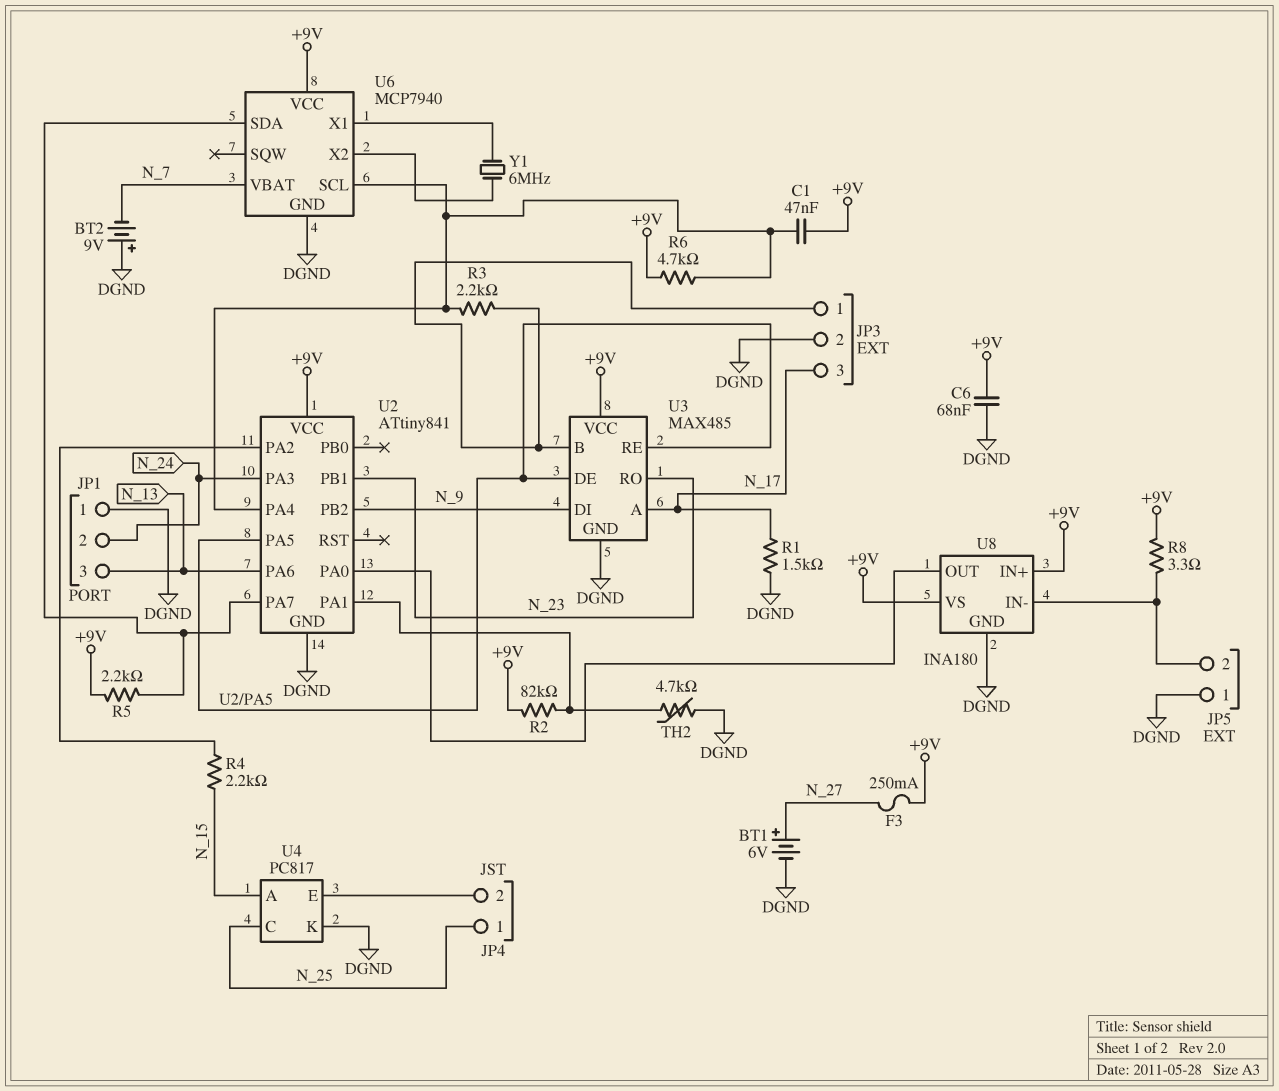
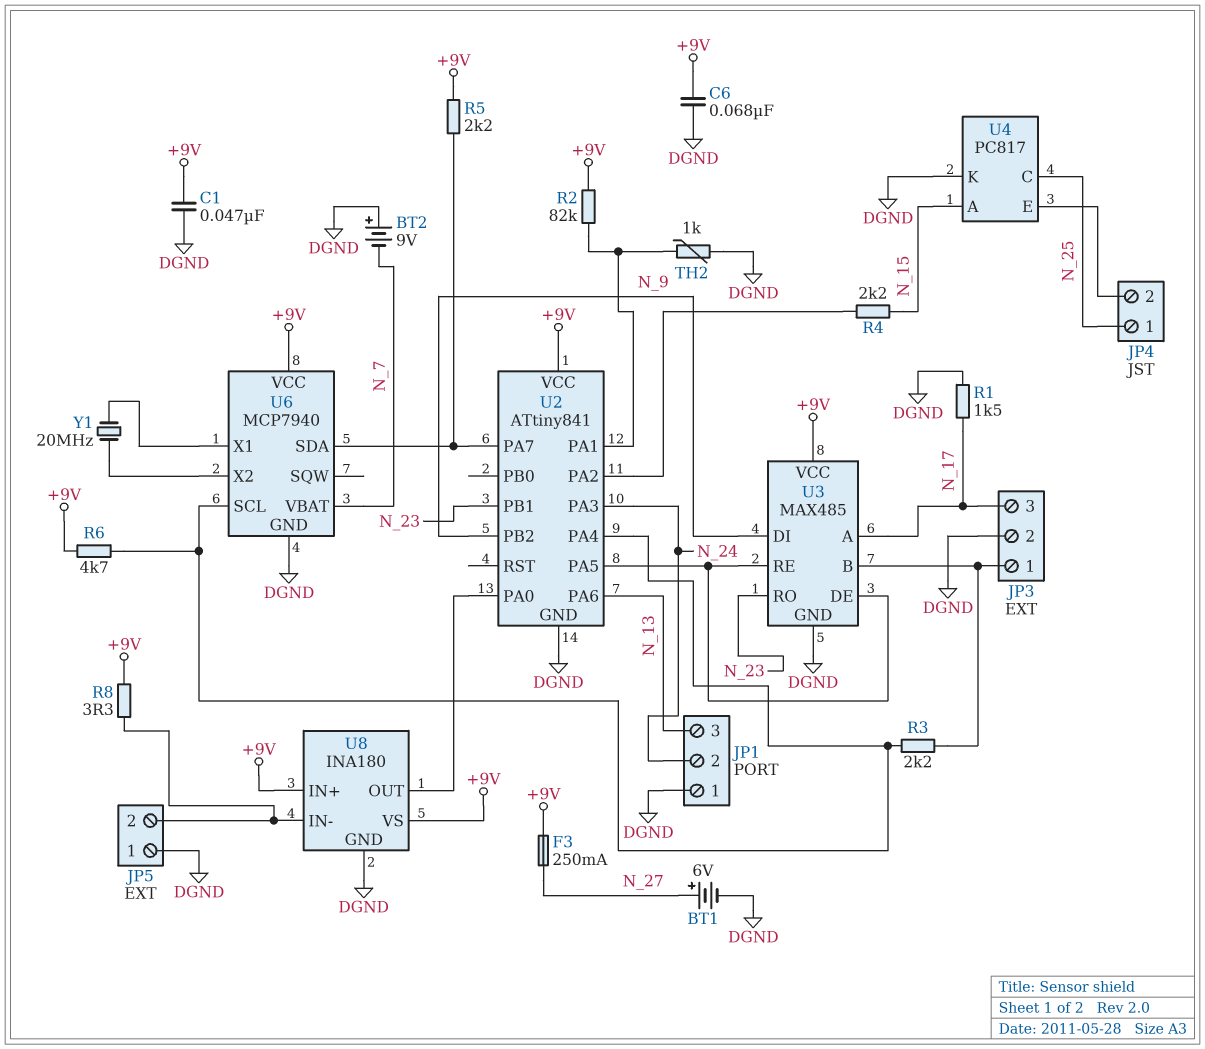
C1: 47nF (+9V, U2/PA4) -> 47nF (+9V, DGND)
TH2: 4.7k (DGND, U2/PA1) -> 1k (DGND, U2/PA1)
Y1: 6MHz (U6/X1, U6/X2) -> 20MHz (U6/X1, U6/X2)

